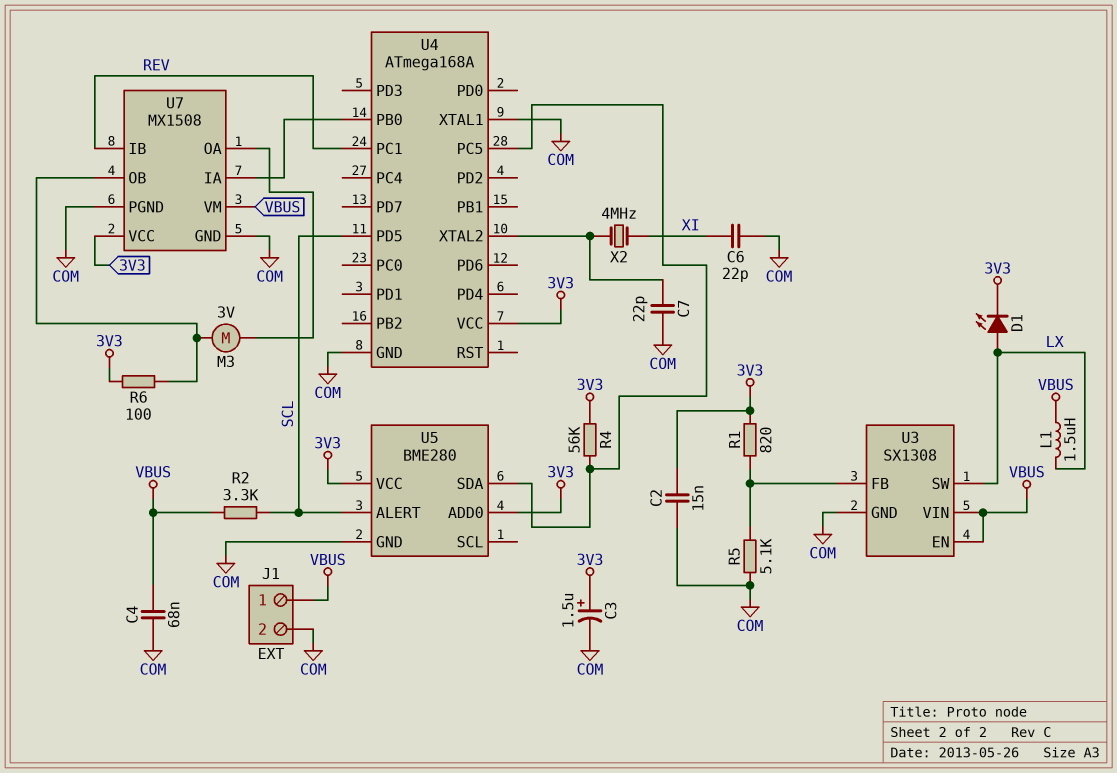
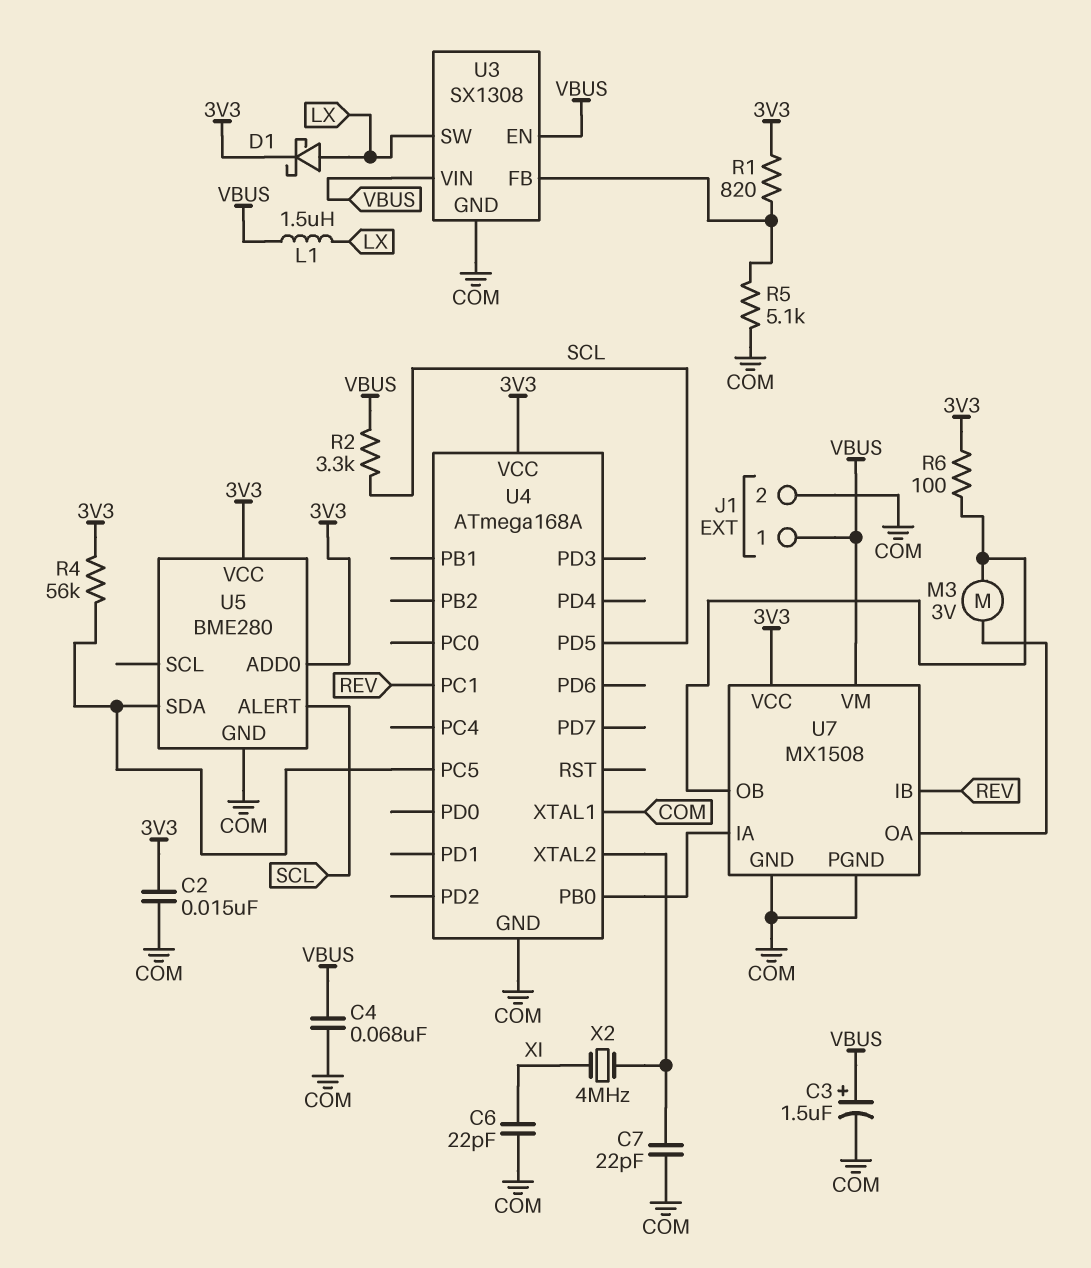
C3: 1.5uF (plus 3V3, minus COM) -> 1.5uF (plus VBUS, minus COM)
D1: LED (A LX, K 3V3) -> schottky (A LX, K 3V3)

